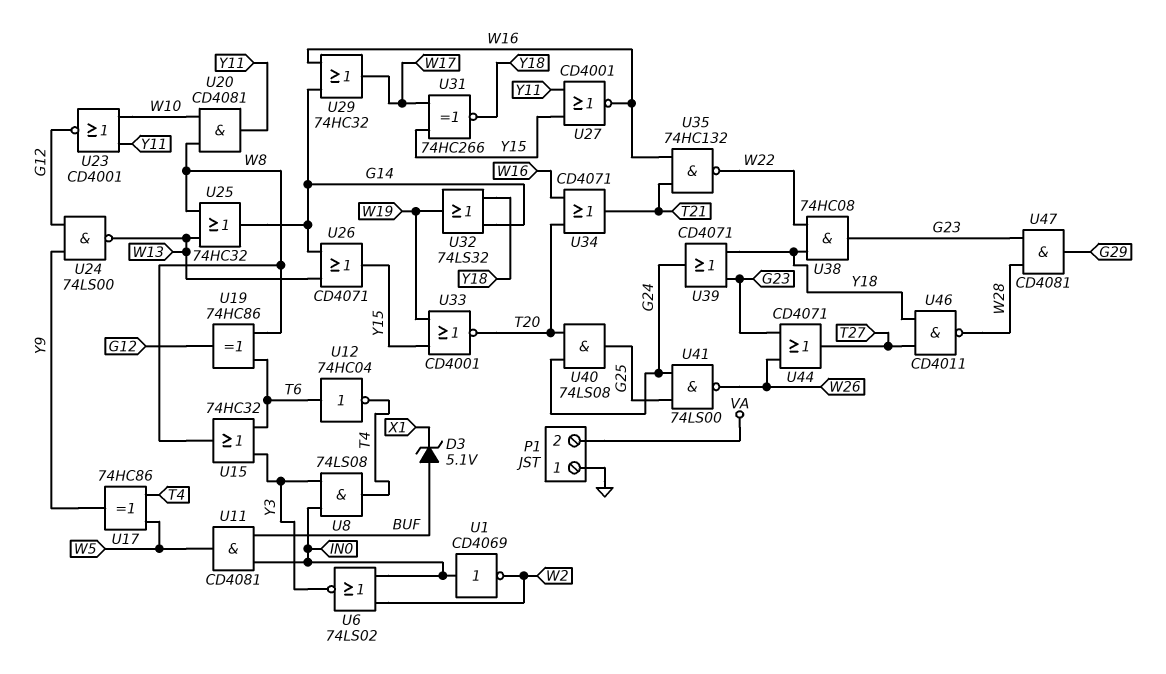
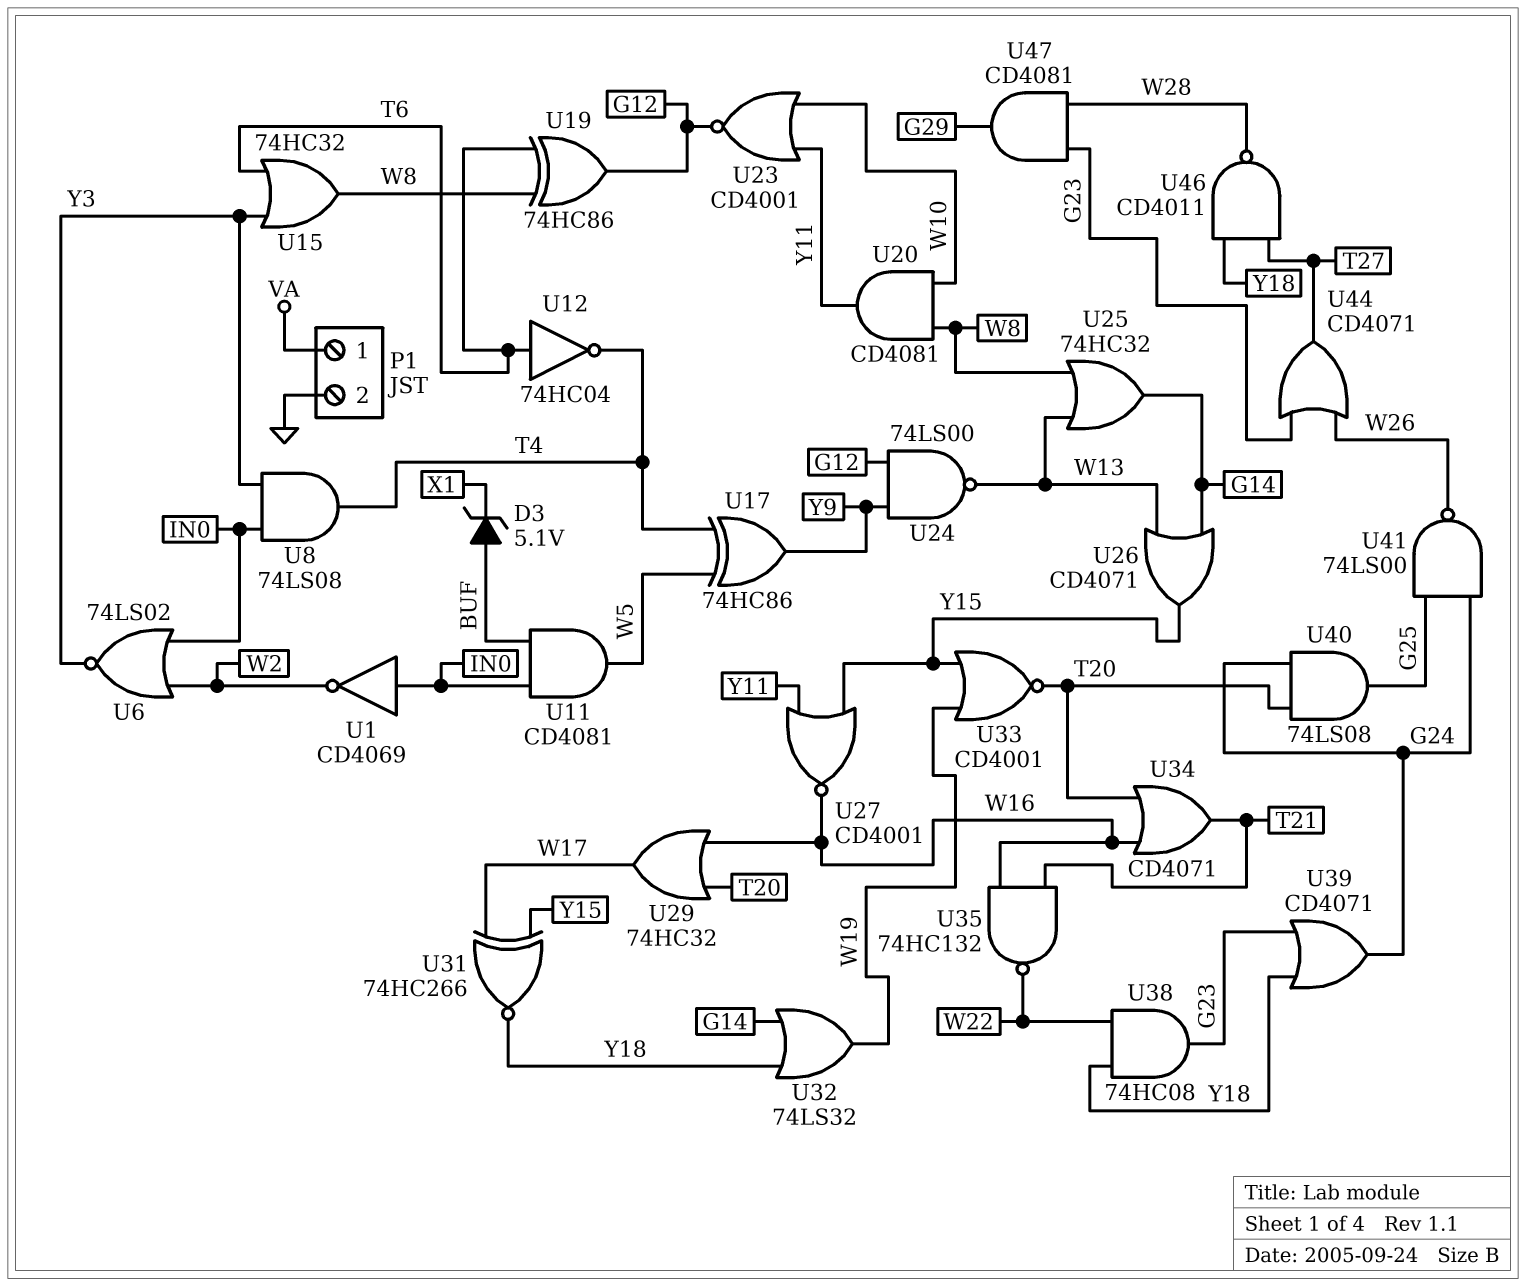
P1 pin 1: GND -> VA
P1 pin 2: VA -> GND
U29: OR 74HC32 (in G14, in W16, out W17) -> OR 74HC32 (in T20, in W16, out W17)

